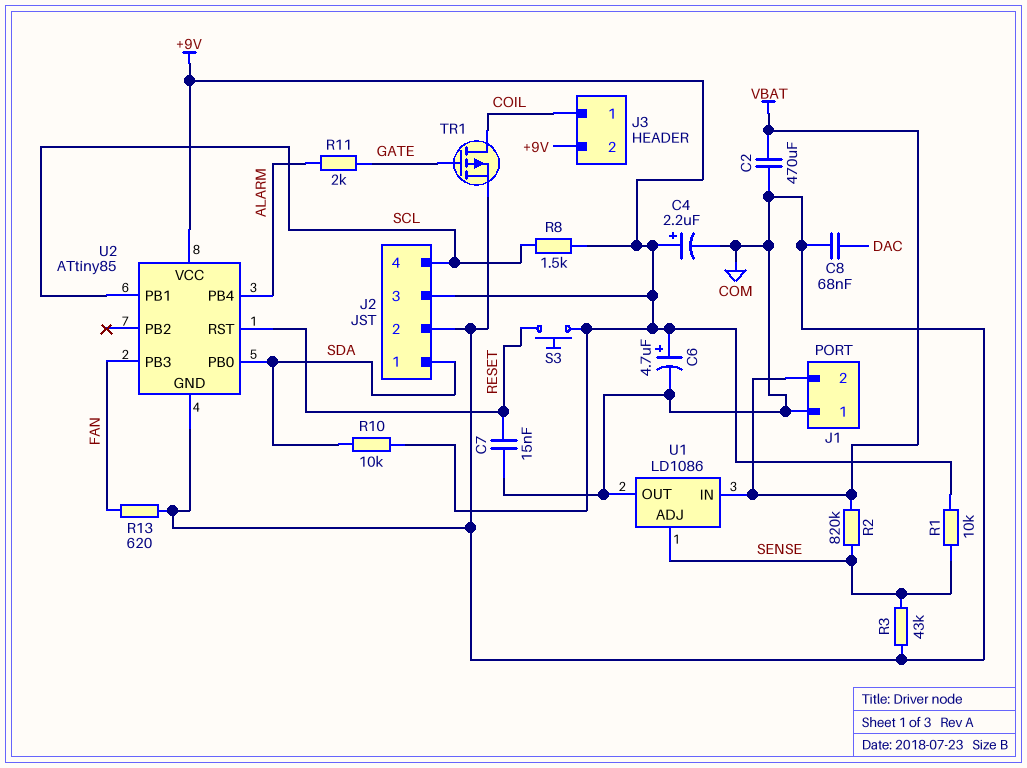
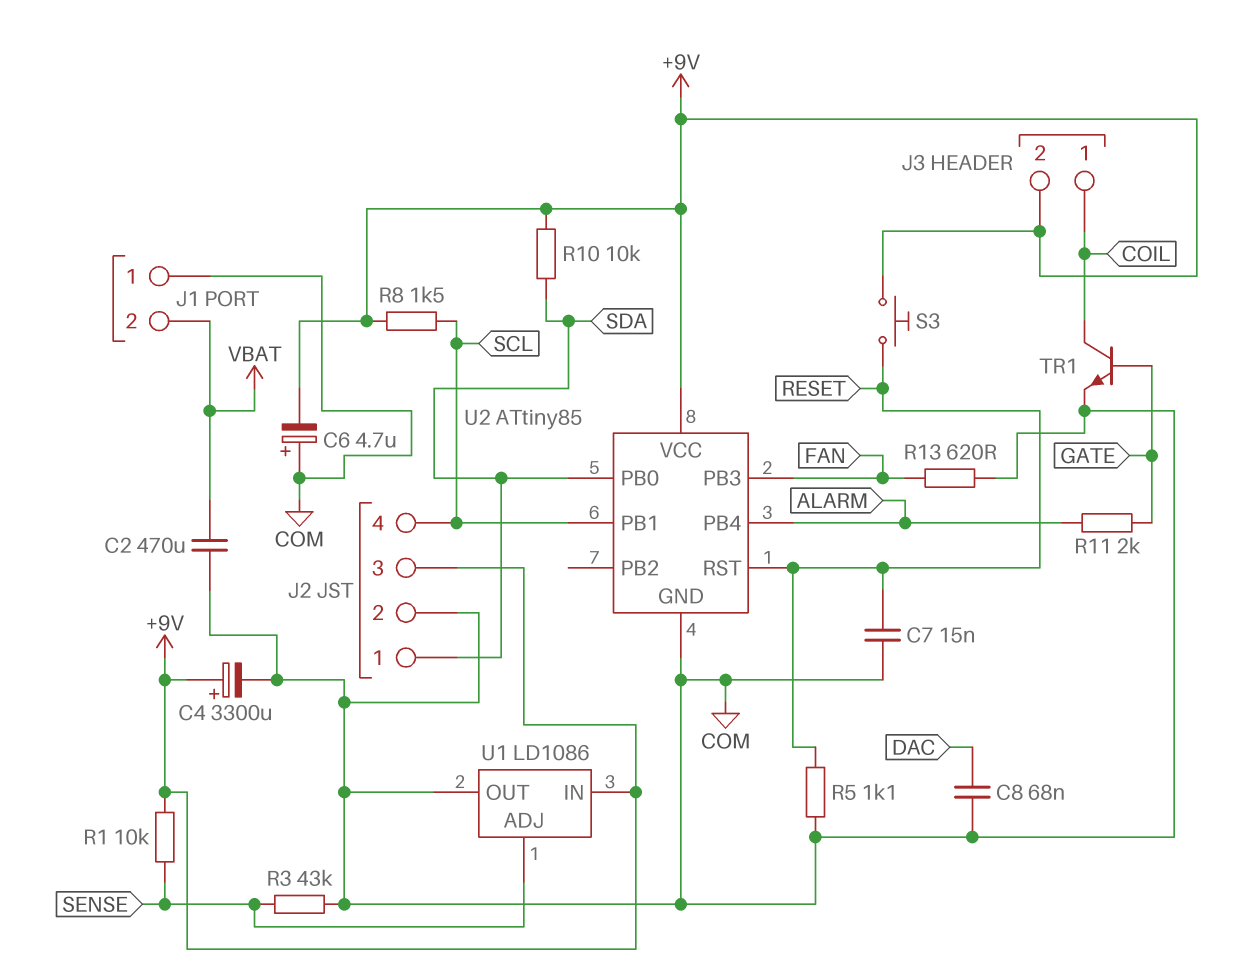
C4: 2.2uF (plus +9V, minus COM) -> 3300uF (plus +9V, minus COM)
C6: 4.7uF (plus +9V, minus COM) -> 4.7uF (plus COM, minus +9V)
R2: 820k (SENSE, VBAT) -> none
R5: none -> 1.1k (COM, RESET)
TR1: PMOS (G GATE, D COIL, S COM) -> NPN (B GATE, C COIL, E COM)
U1 pin IN: VBAT -> +9V

